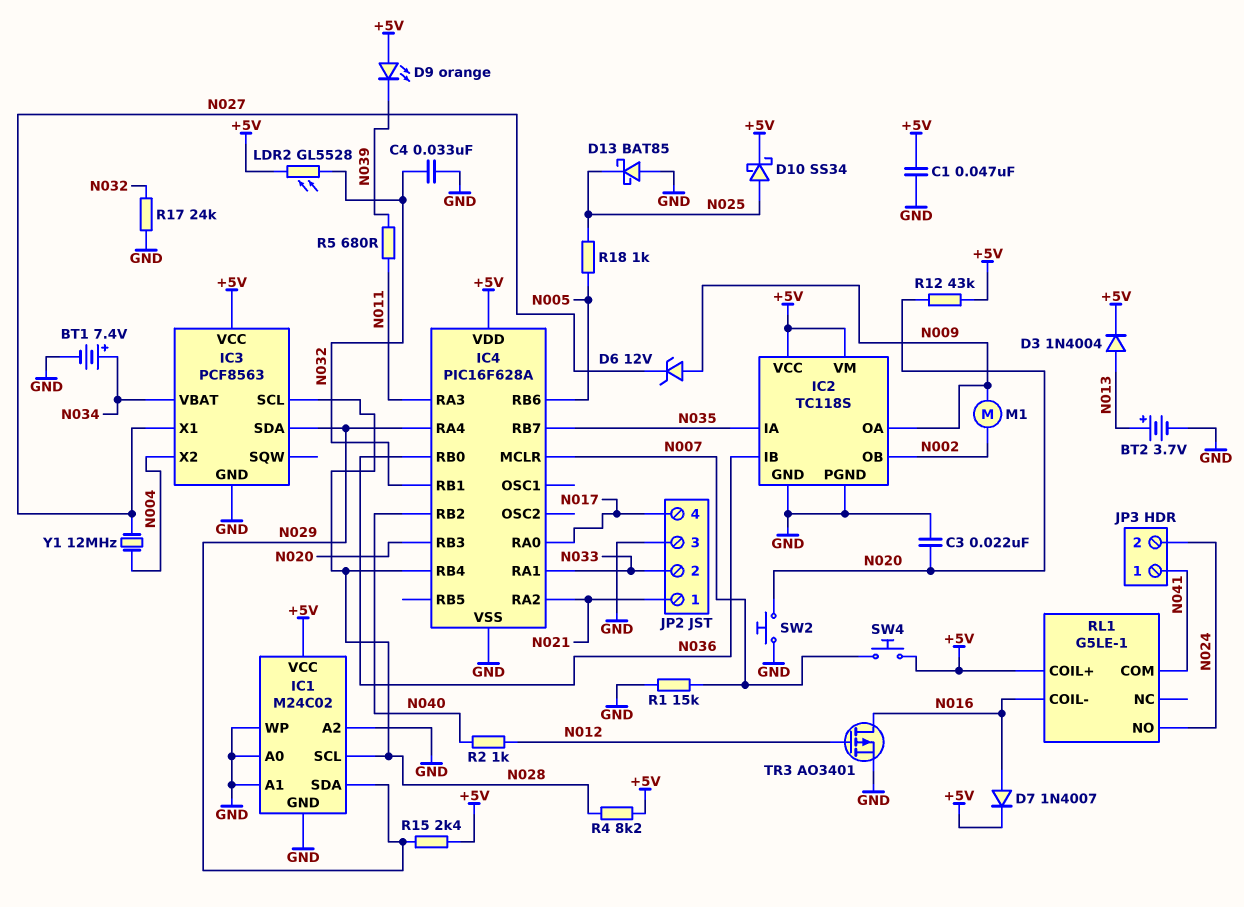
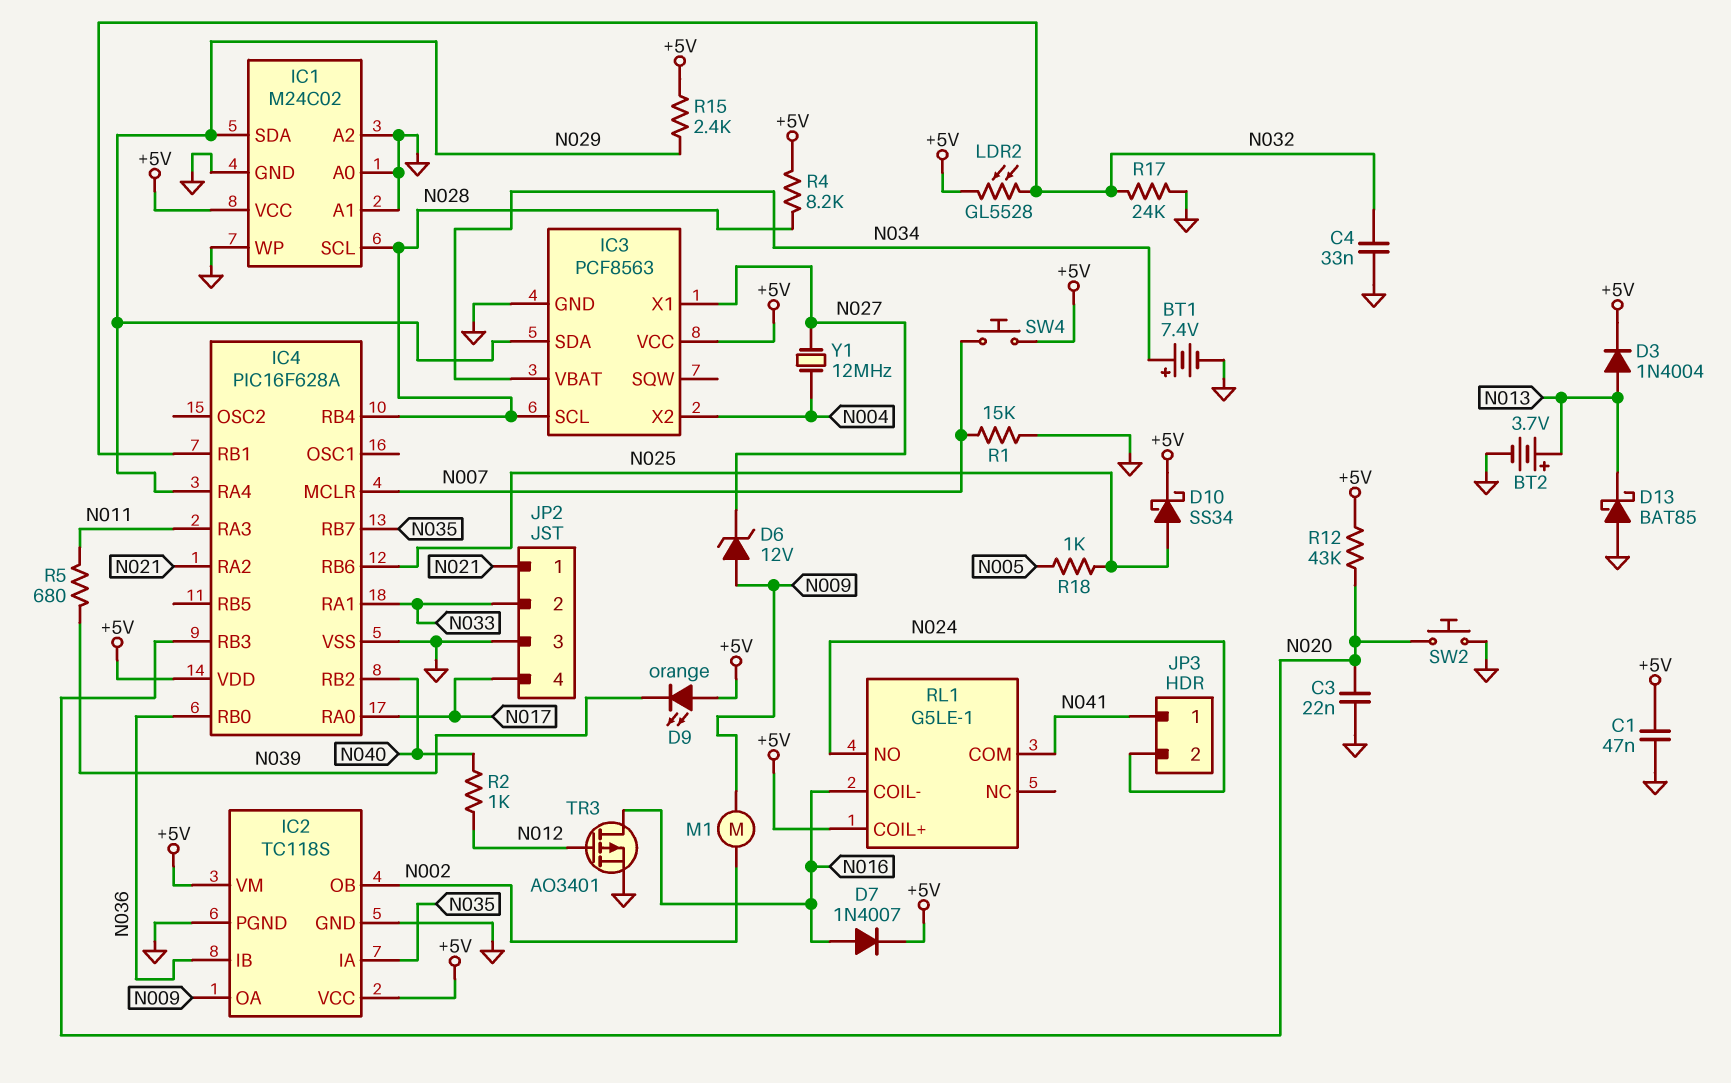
D13: schottky BAT85 (A GND, K N025) -> schottky BAT85 (A GND, K N013)
IC4 pin RB6: N005 -> N025

